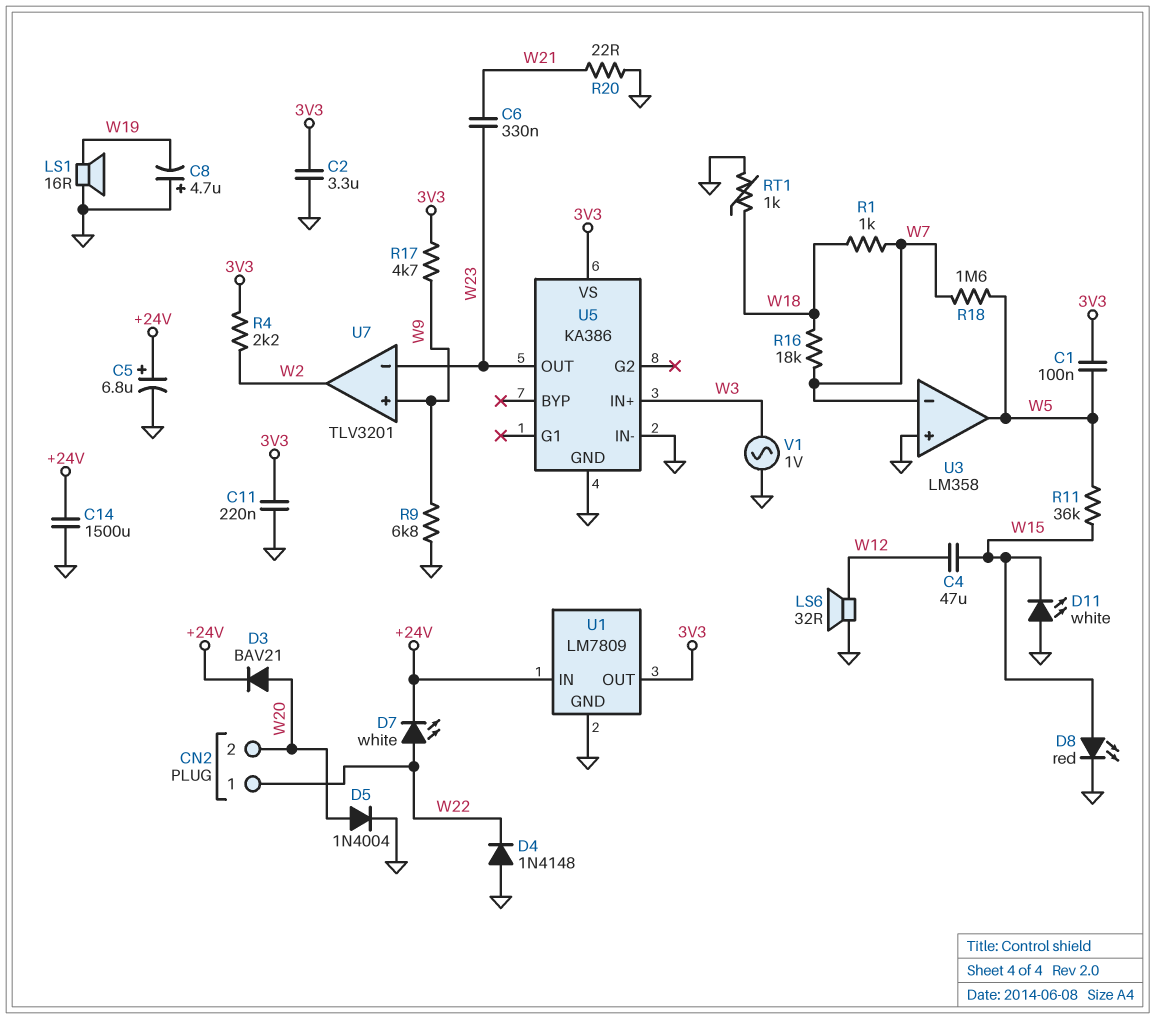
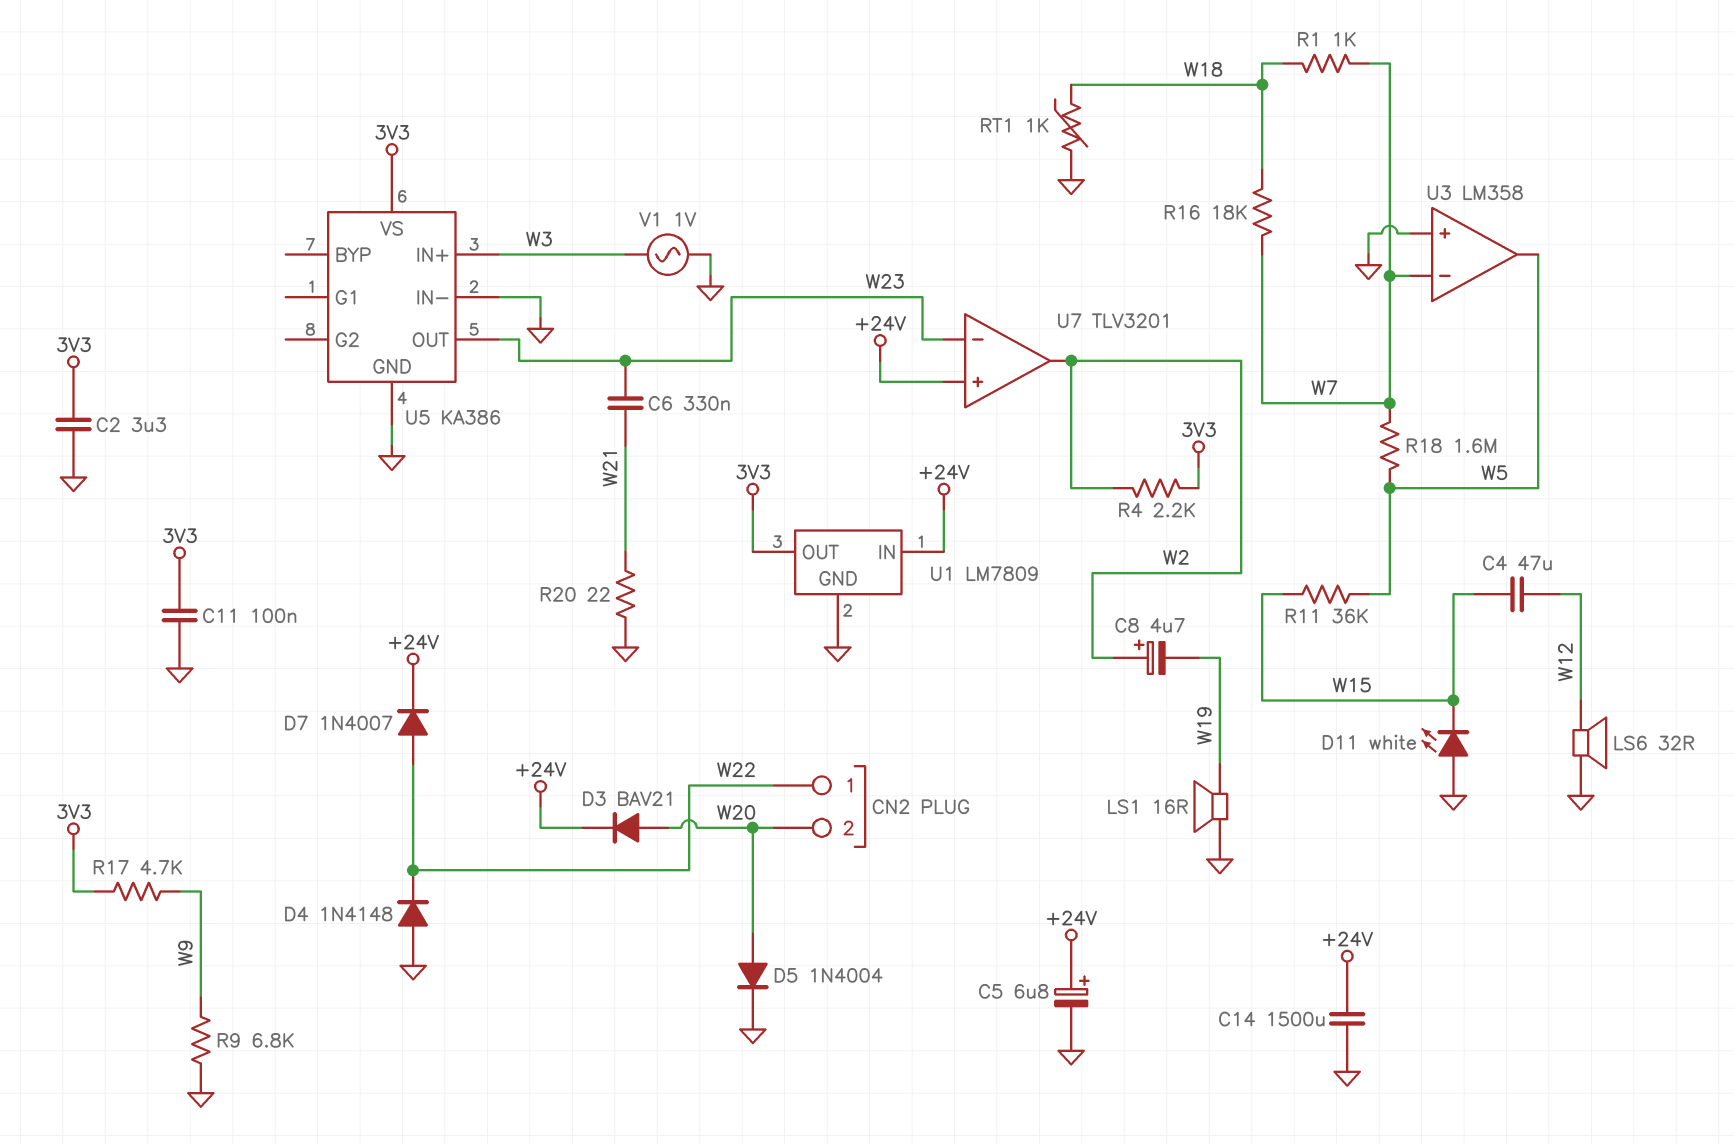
C1: 100nF (3V3, W5) -> none
C8: 4.7uF (plus GND, minus W19) -> 4.7uF (plus W2, minus W19)
C11: 220nF (3V3, GND) -> 100nF (3V3, GND)
D7: LED white (A W22, K +24V) -> diode 1N4007 (A W22, K +24V)
D8: LED red (A W15, K GND) -> none
U7 pin in+: W9 -> +24V

